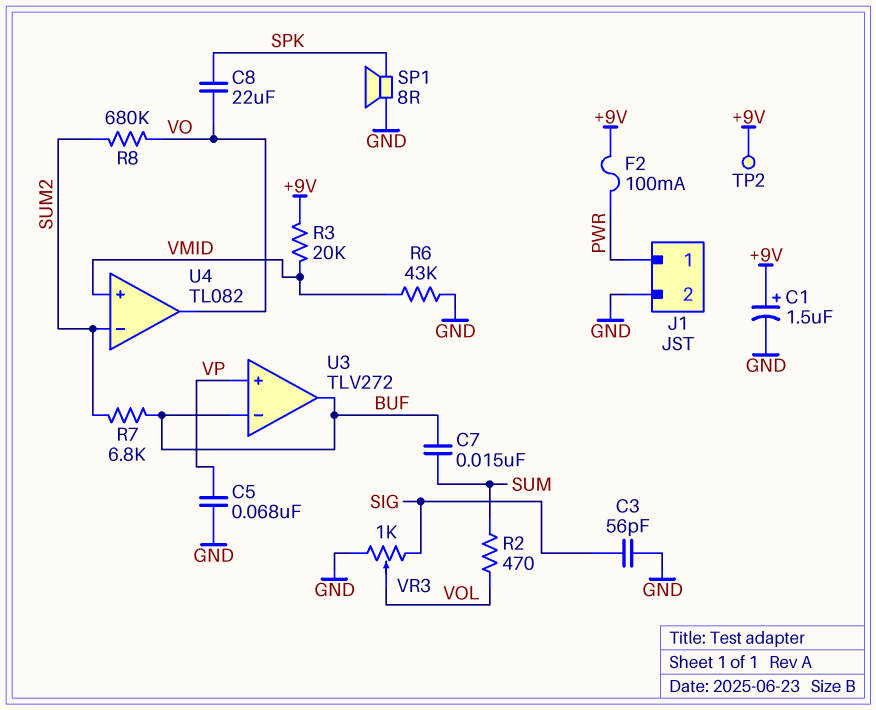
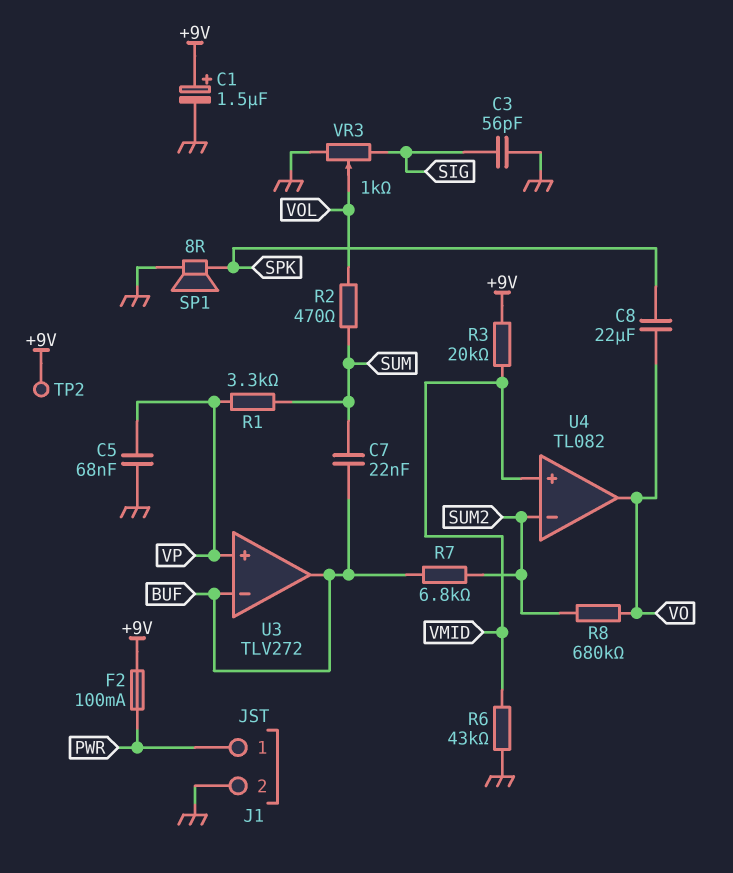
C7: 15nF (BUF, SUM) -> 22nF (BUF, SUM)
R1: none -> 3.3k (SUM, VP)

